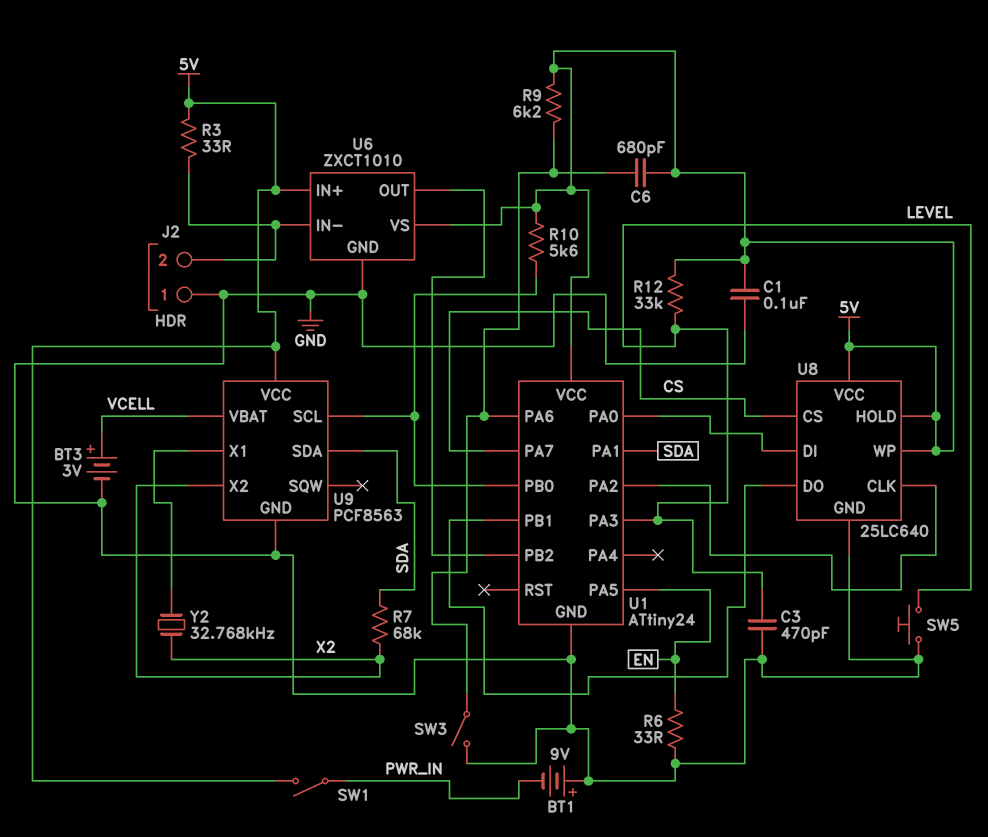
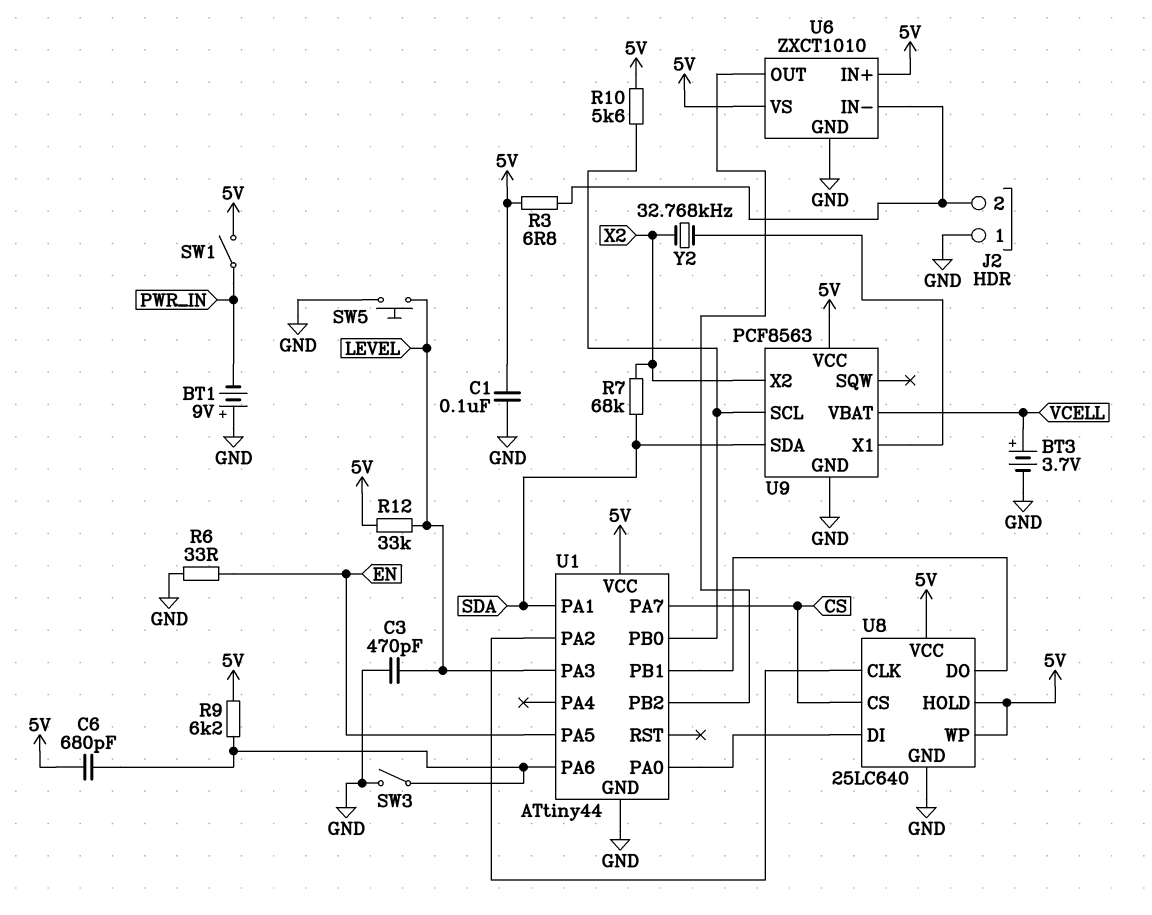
BT3: 3V (plus VCELL, minus GND) -> 3.7V (plus VCELL, minus GND)
R3: 33 (5V, J2/2) -> 6.8 (5V, J2/2)
U1: ATtiny24 -> ATtiny44

